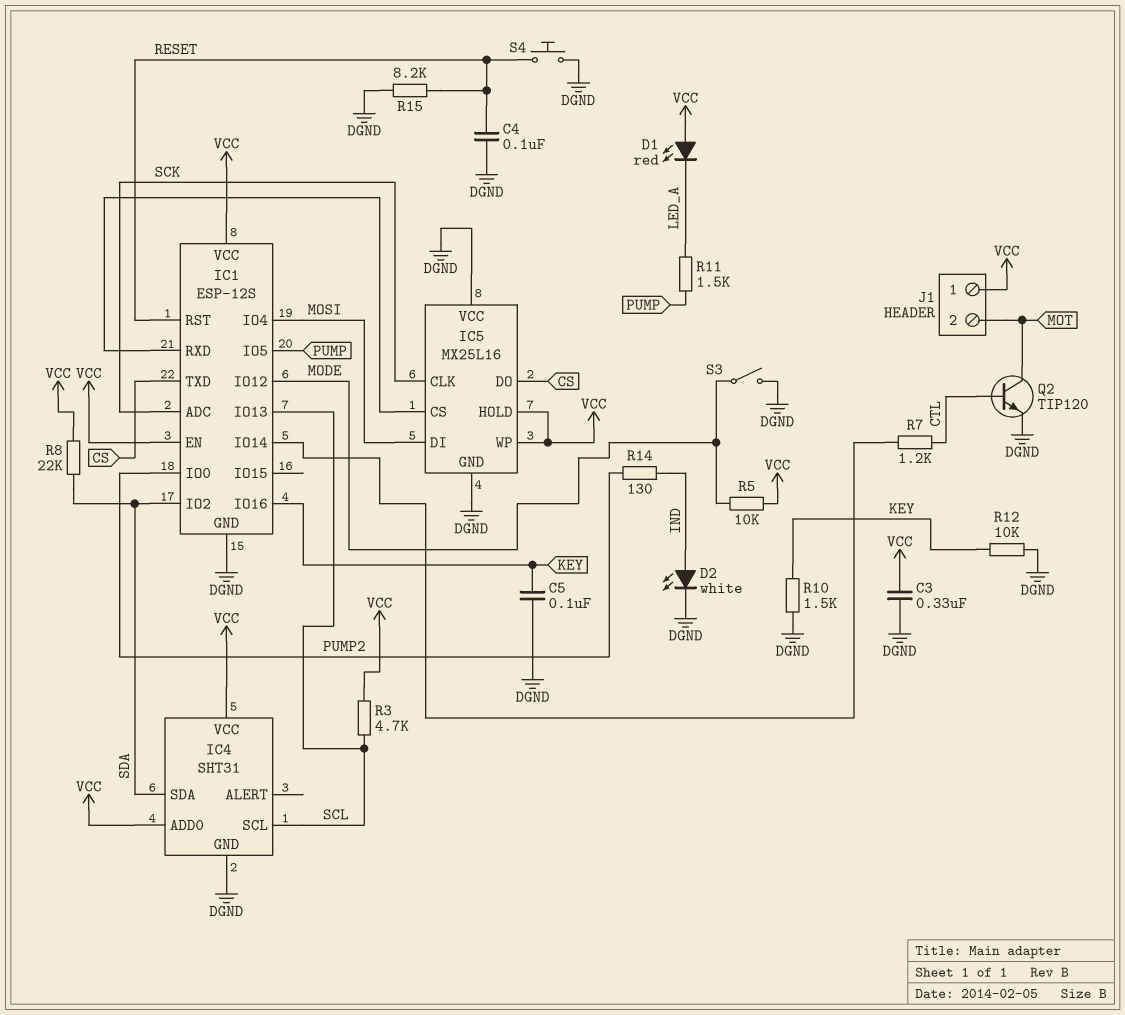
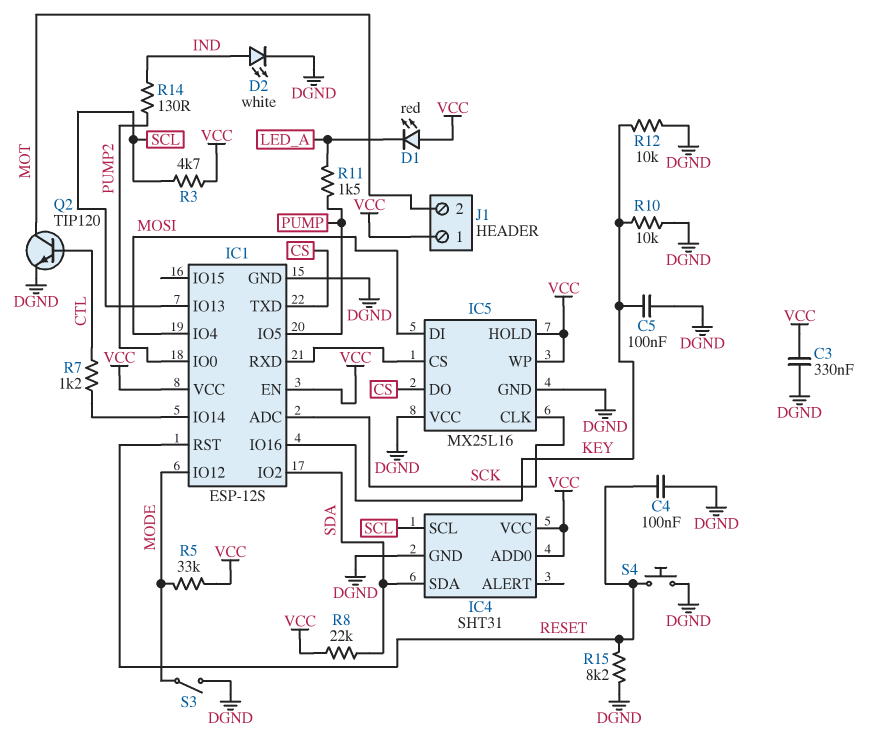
R5: 10k (MODE, VCC) -> 33k (MODE, VCC)
R10: 1.5k (DGND, KEY) -> 10k (DGND, KEY)

